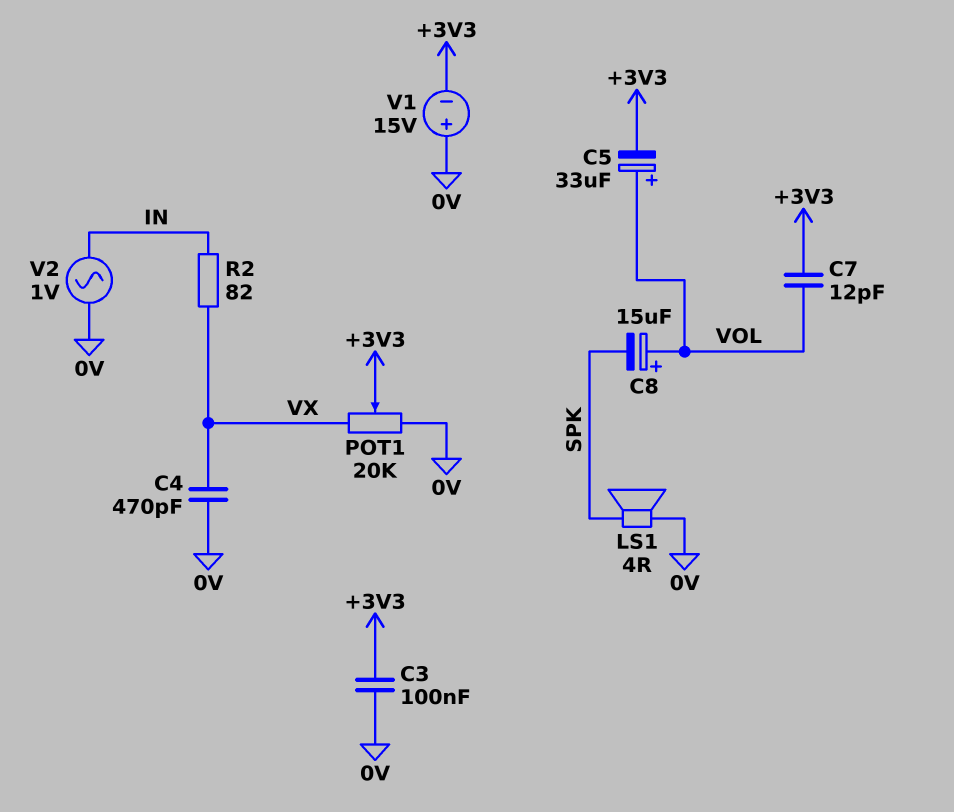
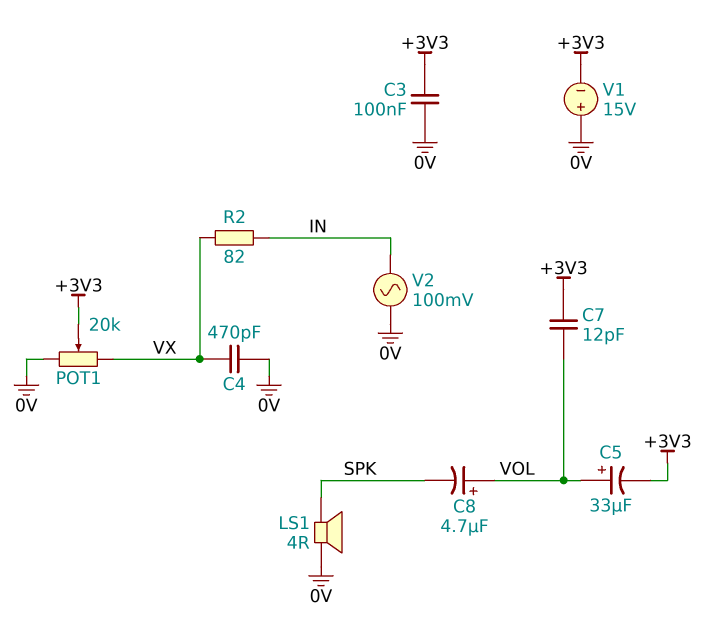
C8: 15uF (plus VOL, minus SPK) -> 4.7uF (plus VOL, minus SPK)
V2: AC 1V (0V, IN) -> AC 100mV (0V, IN)

